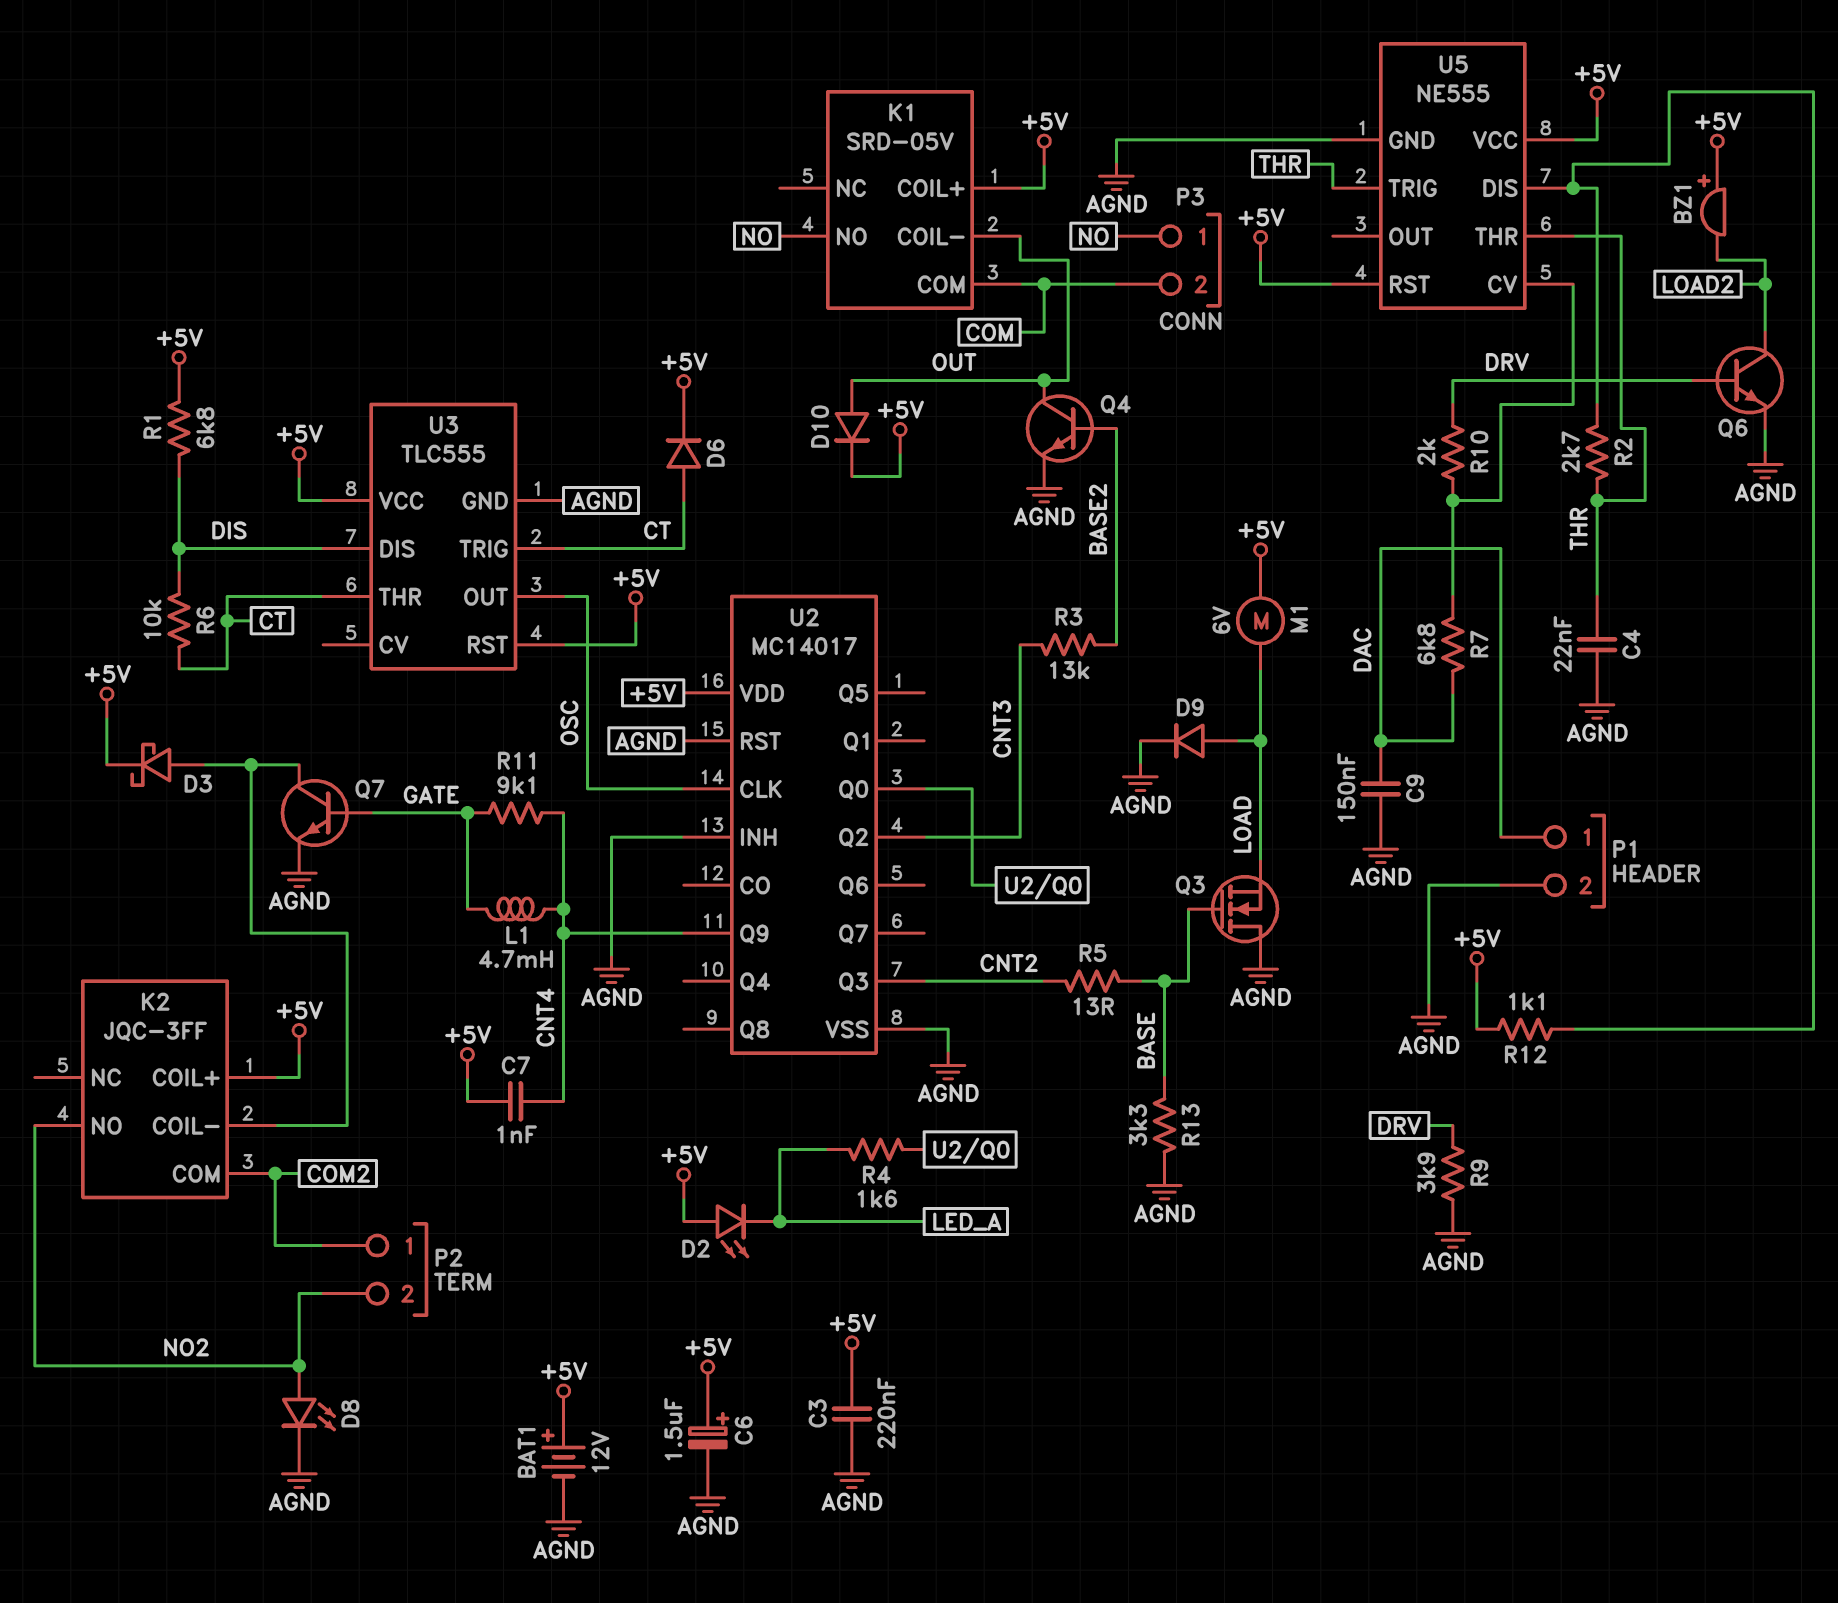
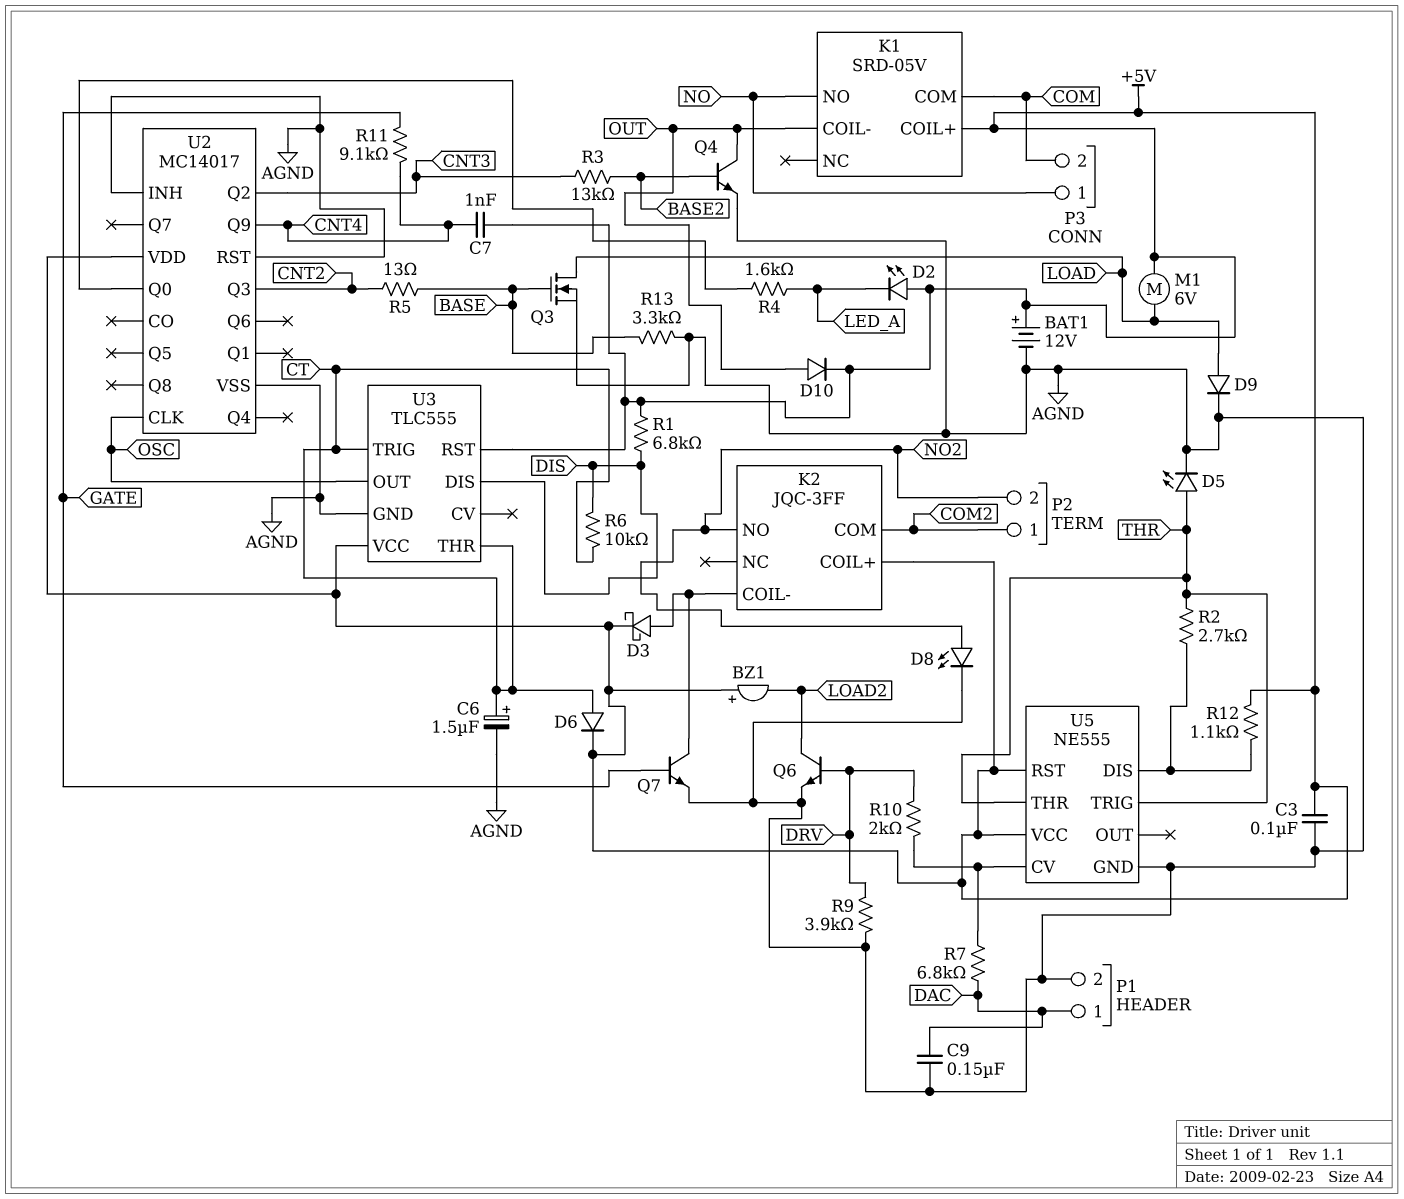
C3: 220nF (+5V, AGND) -> 100nF (+5V, AGND)
C4: 22nF (AGND, THR) -> none
C6: 1.5uF (plus +5V, minus AGND) -> 1.5uF (plus CT, minus AGND)
D5: none -> LED (A THR, K AGND)
L1: 4.7mH (CNT4, GATE) -> none
Q3: NMOS (G BASE, D AGND, S LOAD) -> NMOS (G BASE, D LOAD, S AGND)

